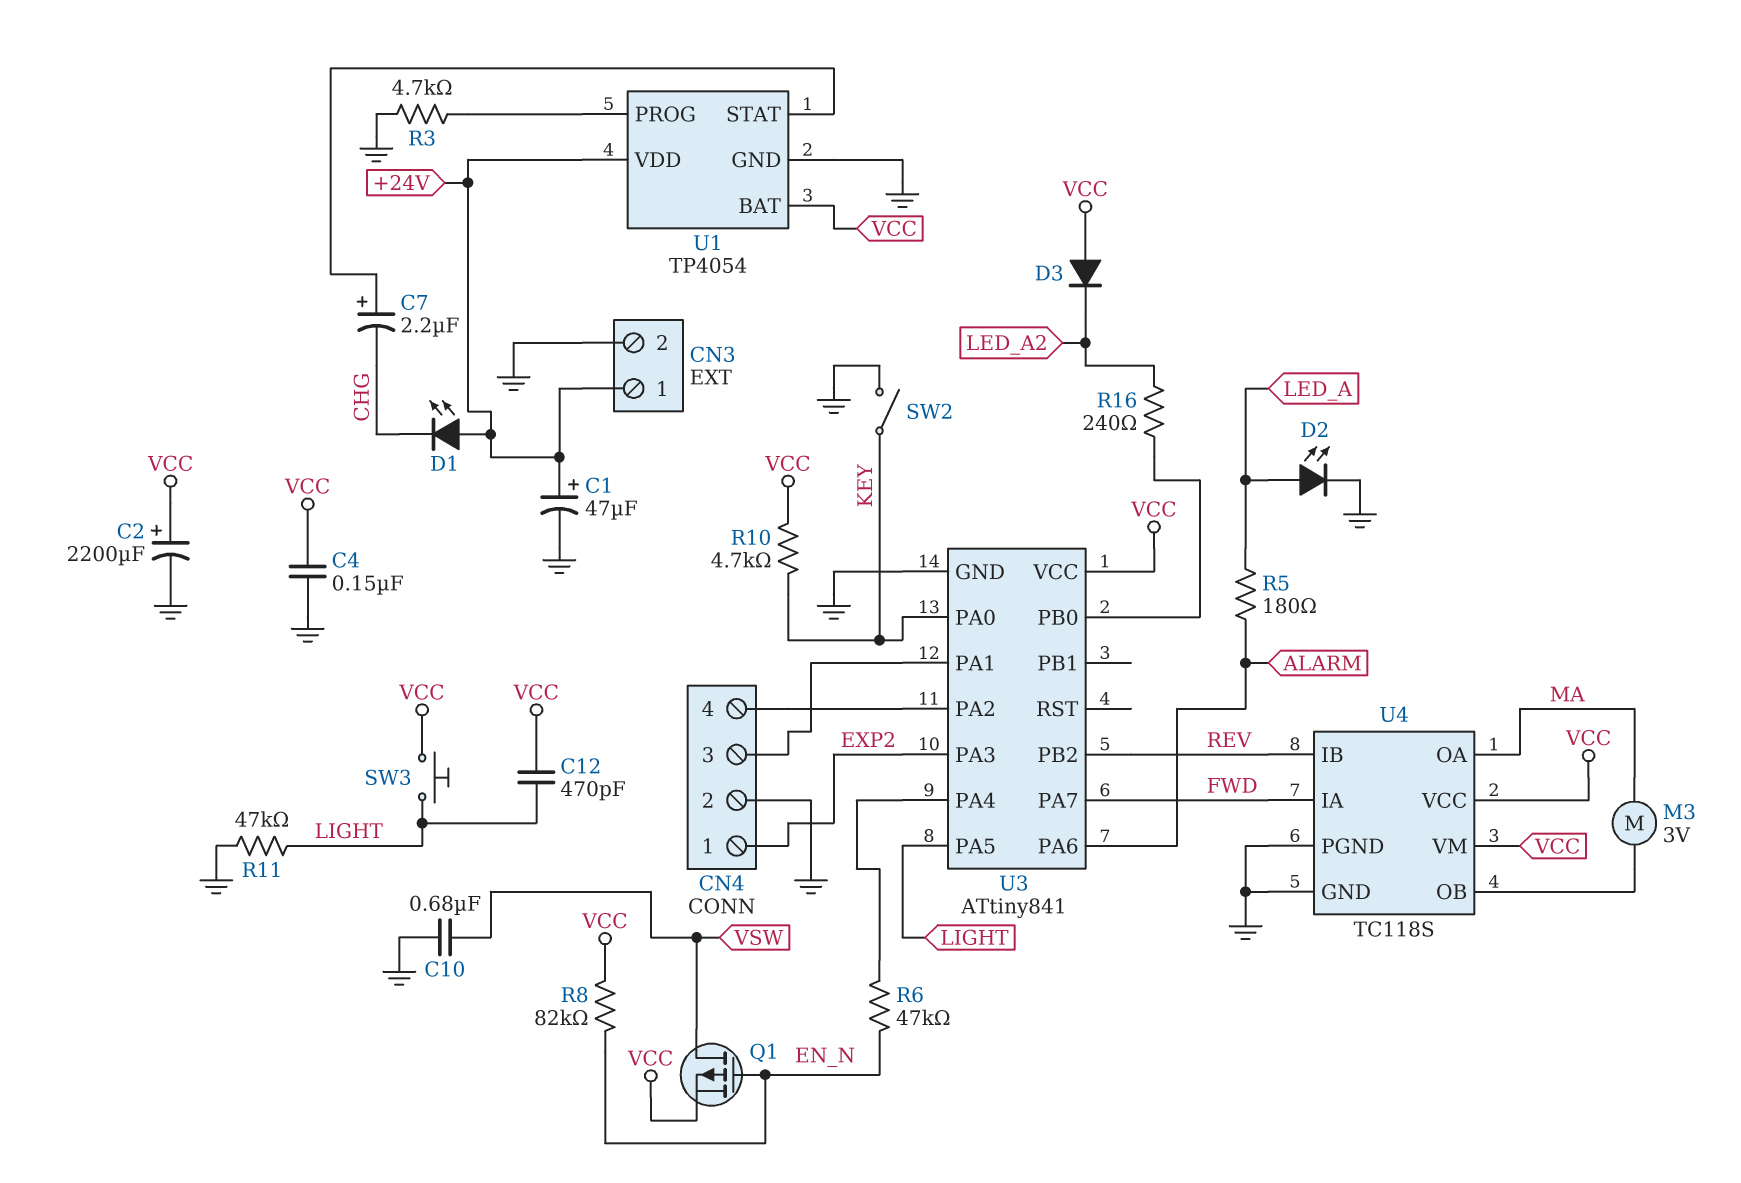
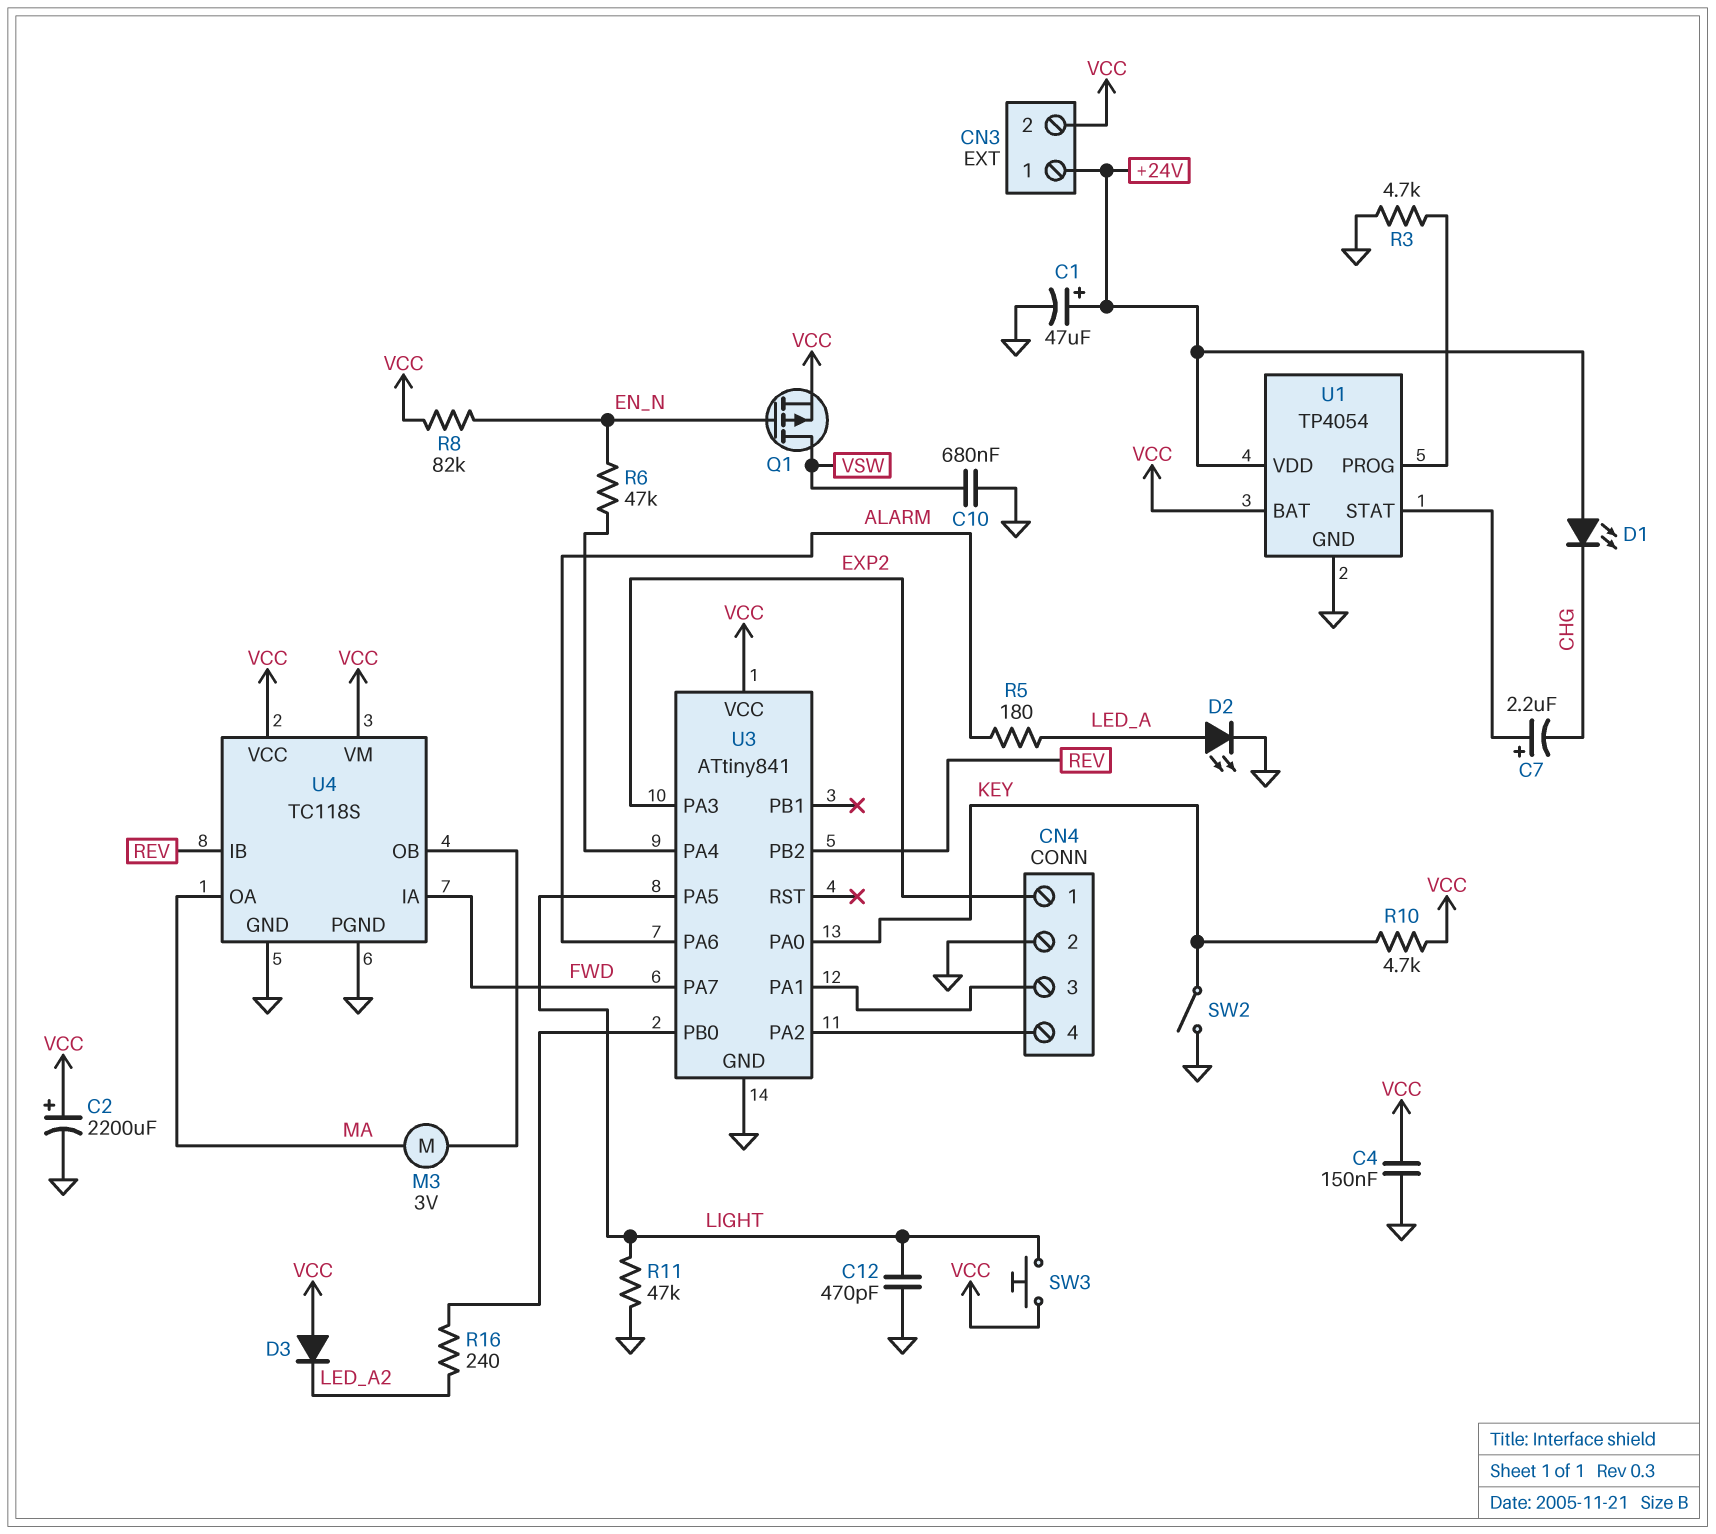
C12: 470pF (LIGHT, VCC) -> 470pF (GND, LIGHT)
CN3 pin 2: GND -> VCC

